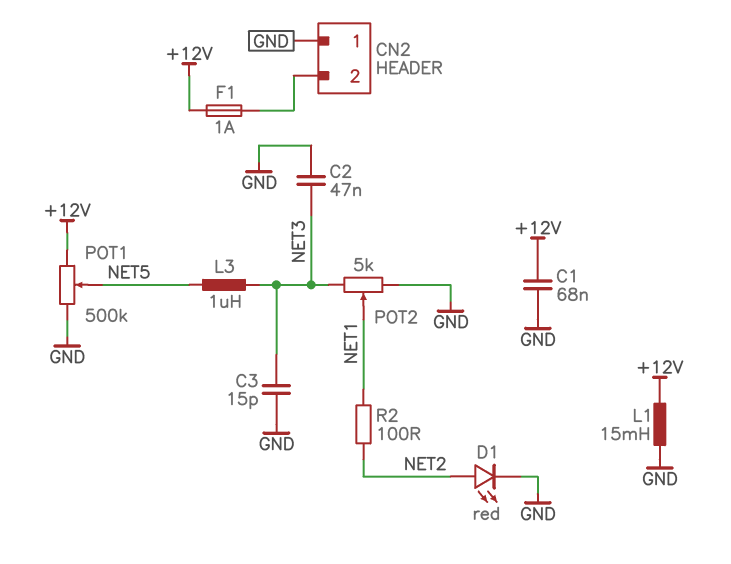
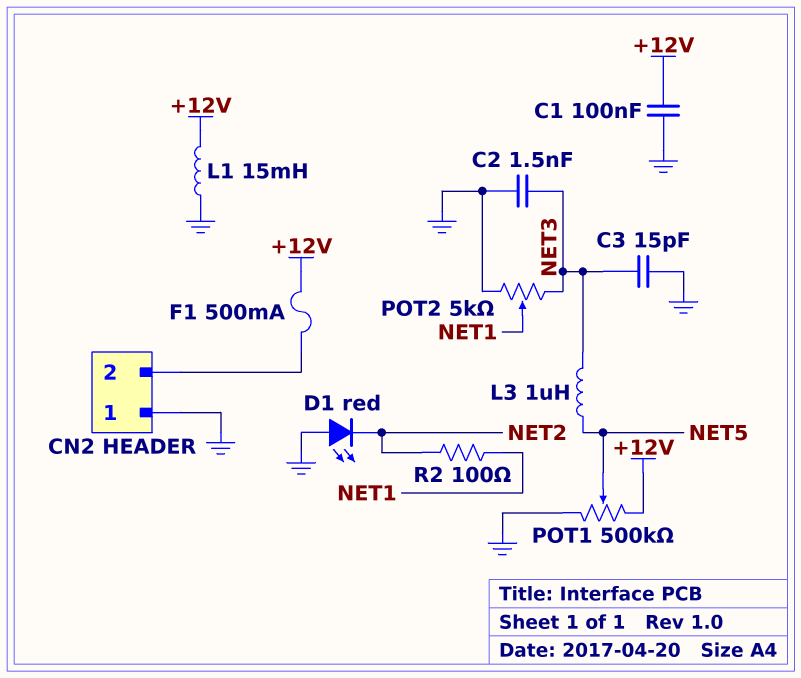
C1: 68nF (+12V, GND) -> 100nF (+12V, GND)
C2: 47nF (GND, NET3) -> 1.5nF (GND, NET3)
D1: LED red (A NET2, K GND) -> LED red (A GND, K NET2)
F1: 1A (+12V, CN2/2) -> 500mA (+12V, CN2/2)

